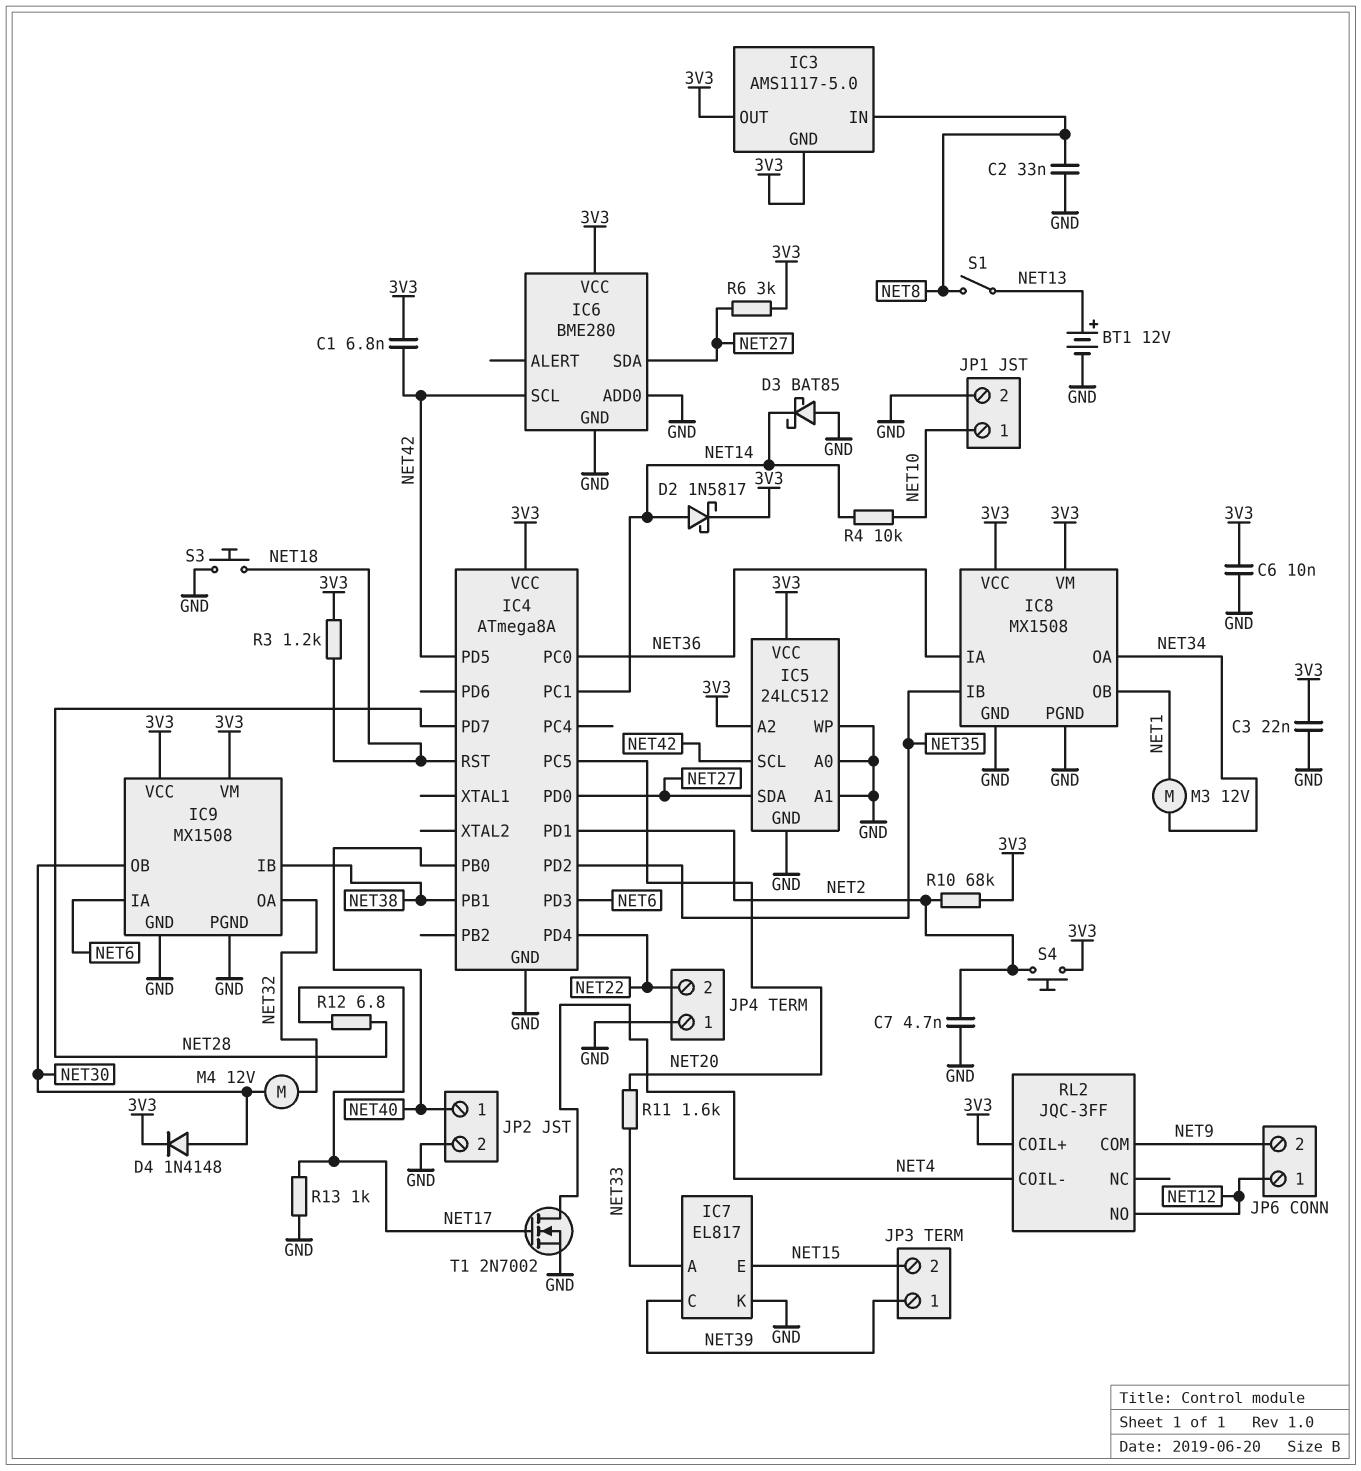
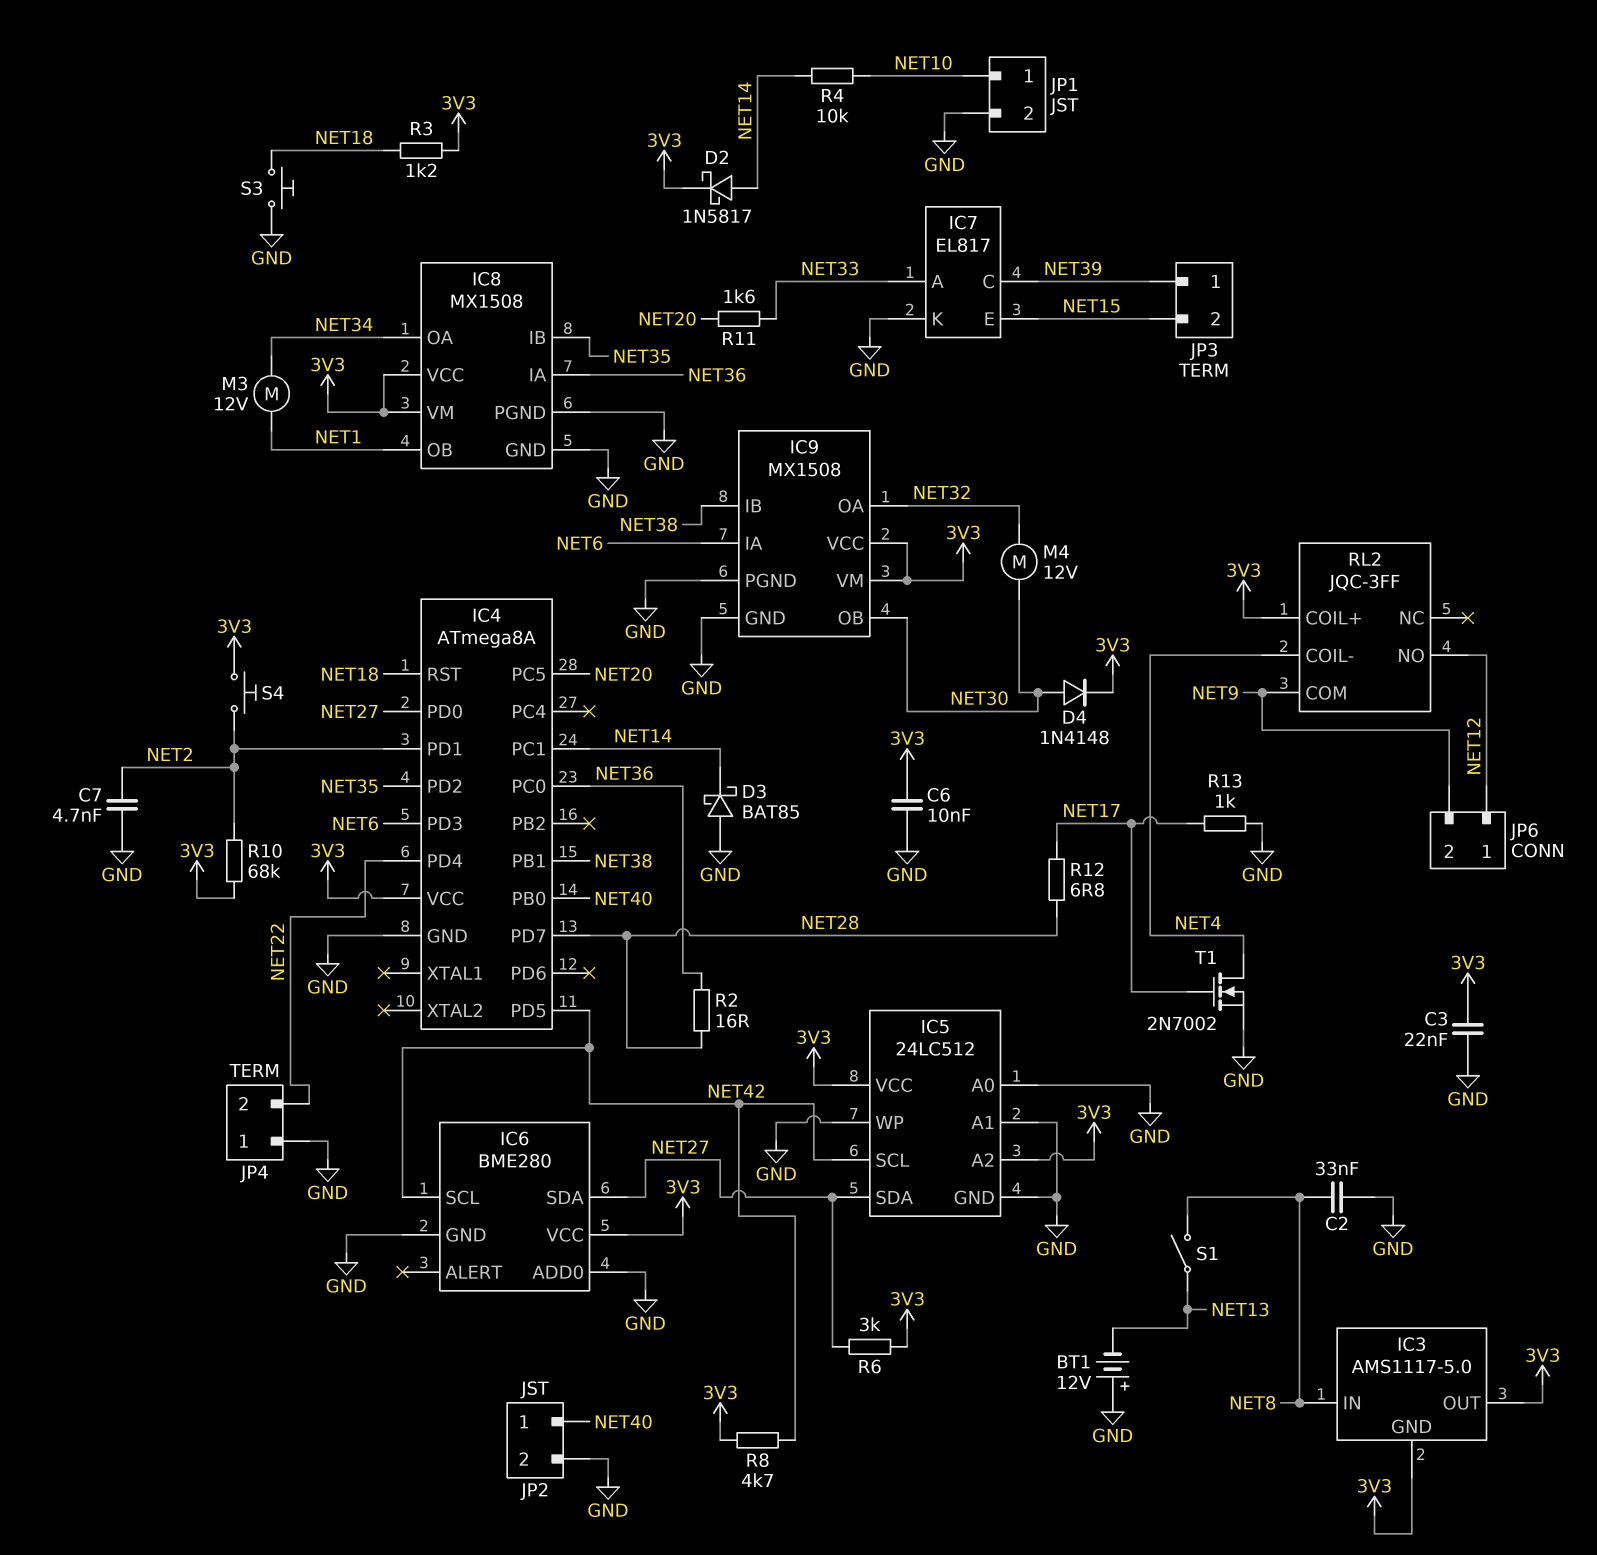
BT1: 12V (plus NET13, minus GND) -> 12V (plus GND, minus NET13)
C1: 6.8nF (3V3, NET42) -> none
R2: none -> 16 (NET28, NET36)
R8: none -> 4.7k (3V3, NET42)

